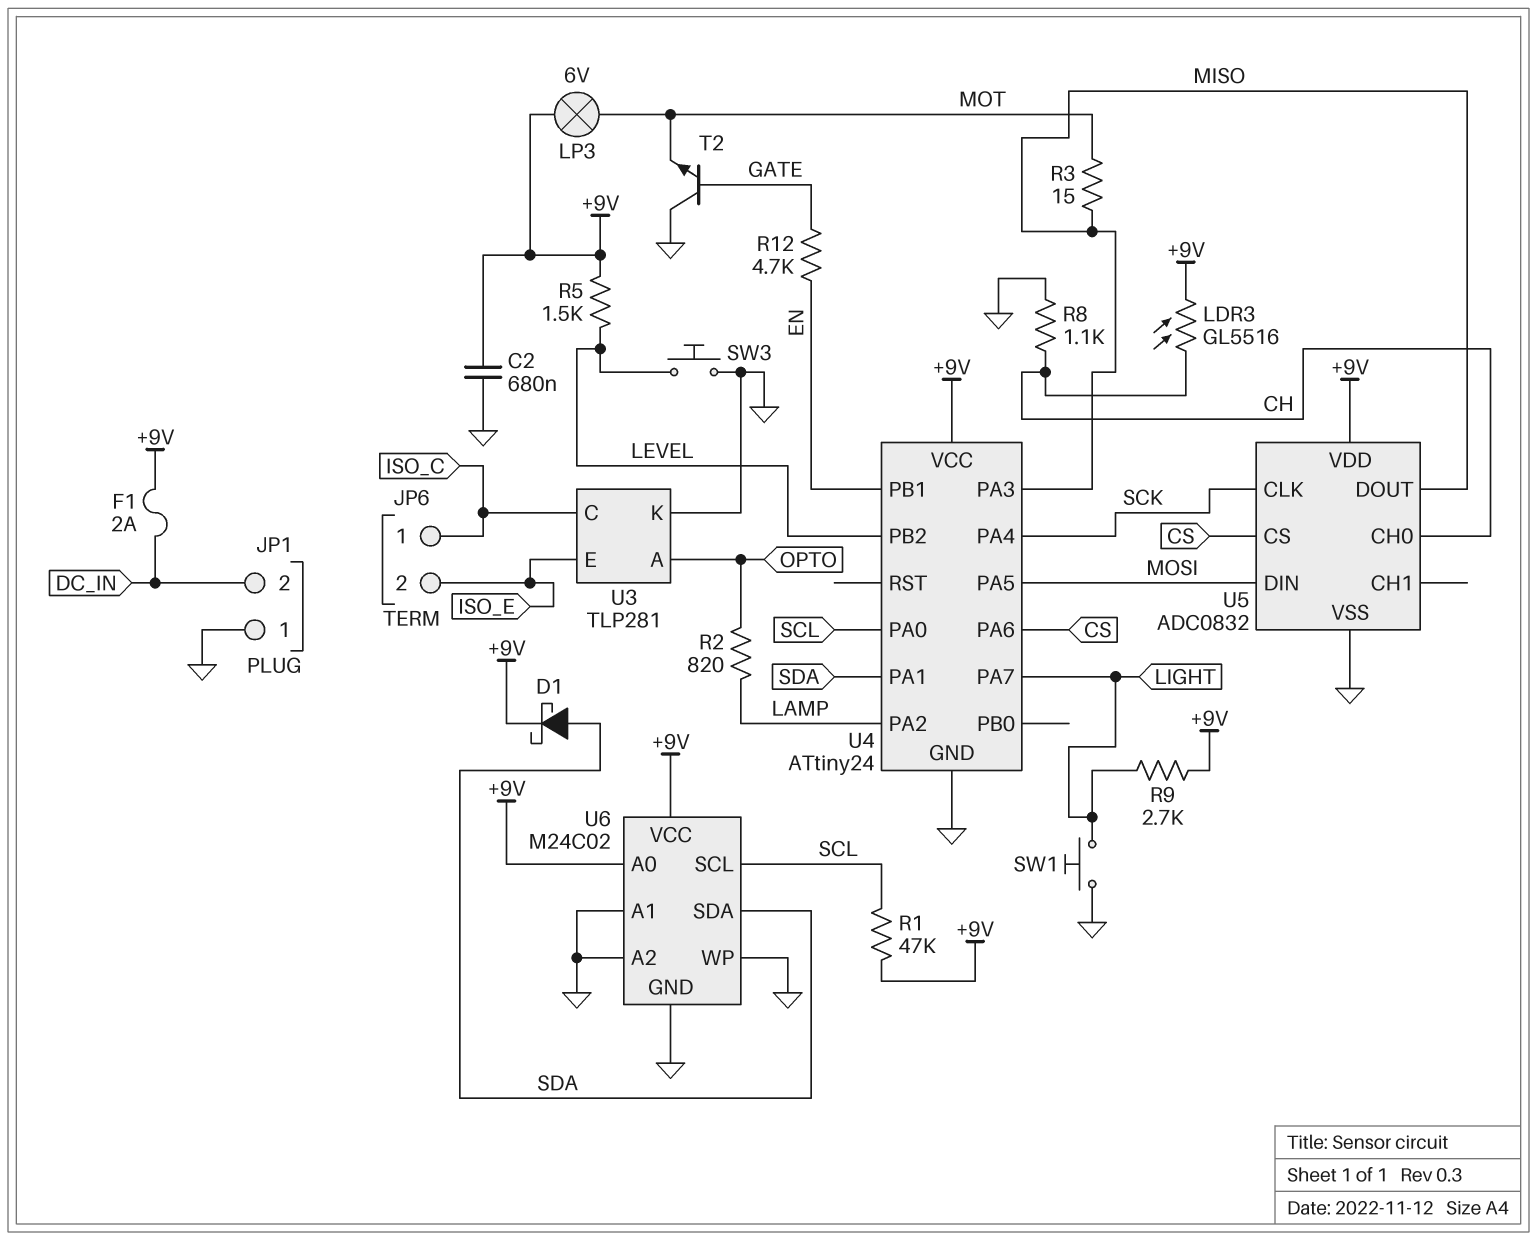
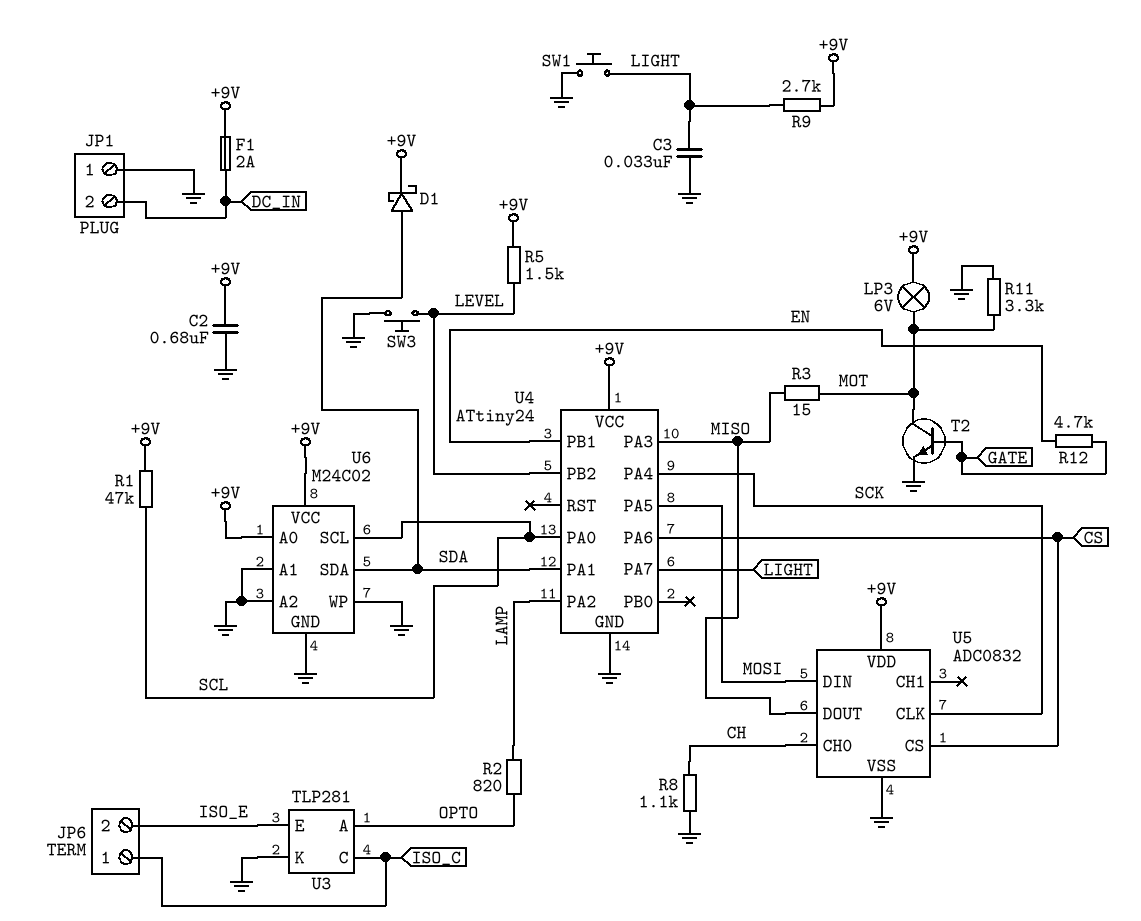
C3: none -> 33nF (GND, LIGHT)
LDR3: GL5516 (+9V, CH) -> none
R11: none -> 3.3k (GND, MOT)
T2: NPN (B GATE, C GND, E MOT) -> NPN (B GATE, C MOT, E GND)

